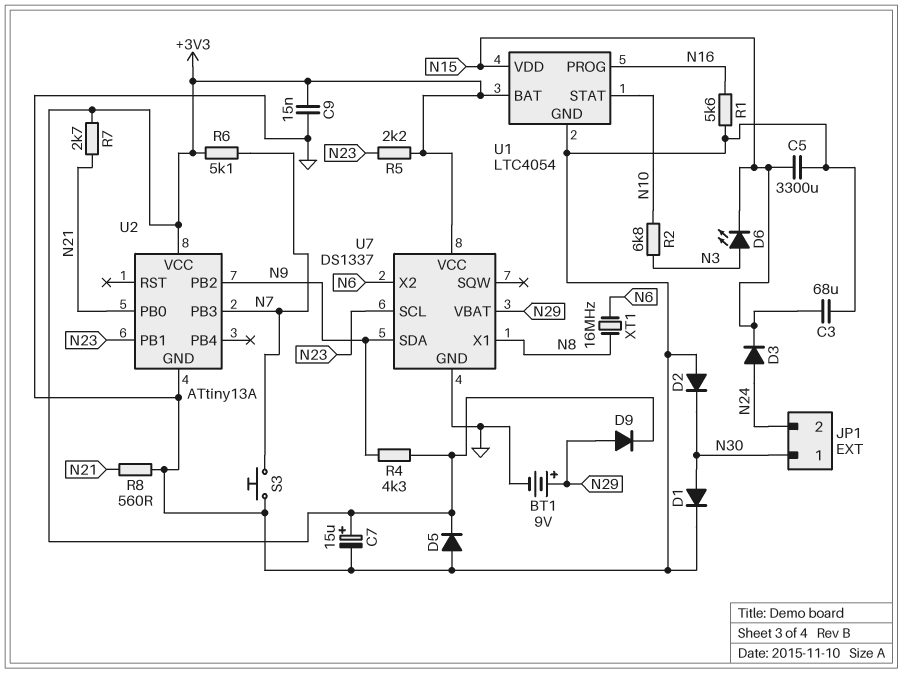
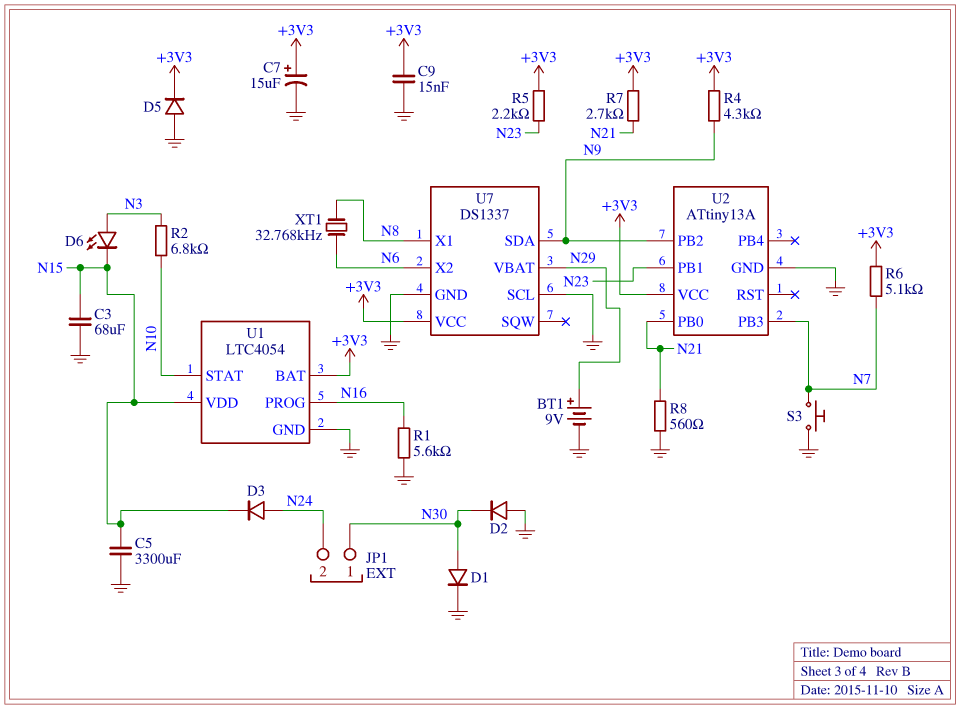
D9: diode (A N29, K +3V3) -> none
U7 pin SCL: N23 -> GND
XT1: 16MHz (N6, N8) -> 32.768kHz (N6, N8)

